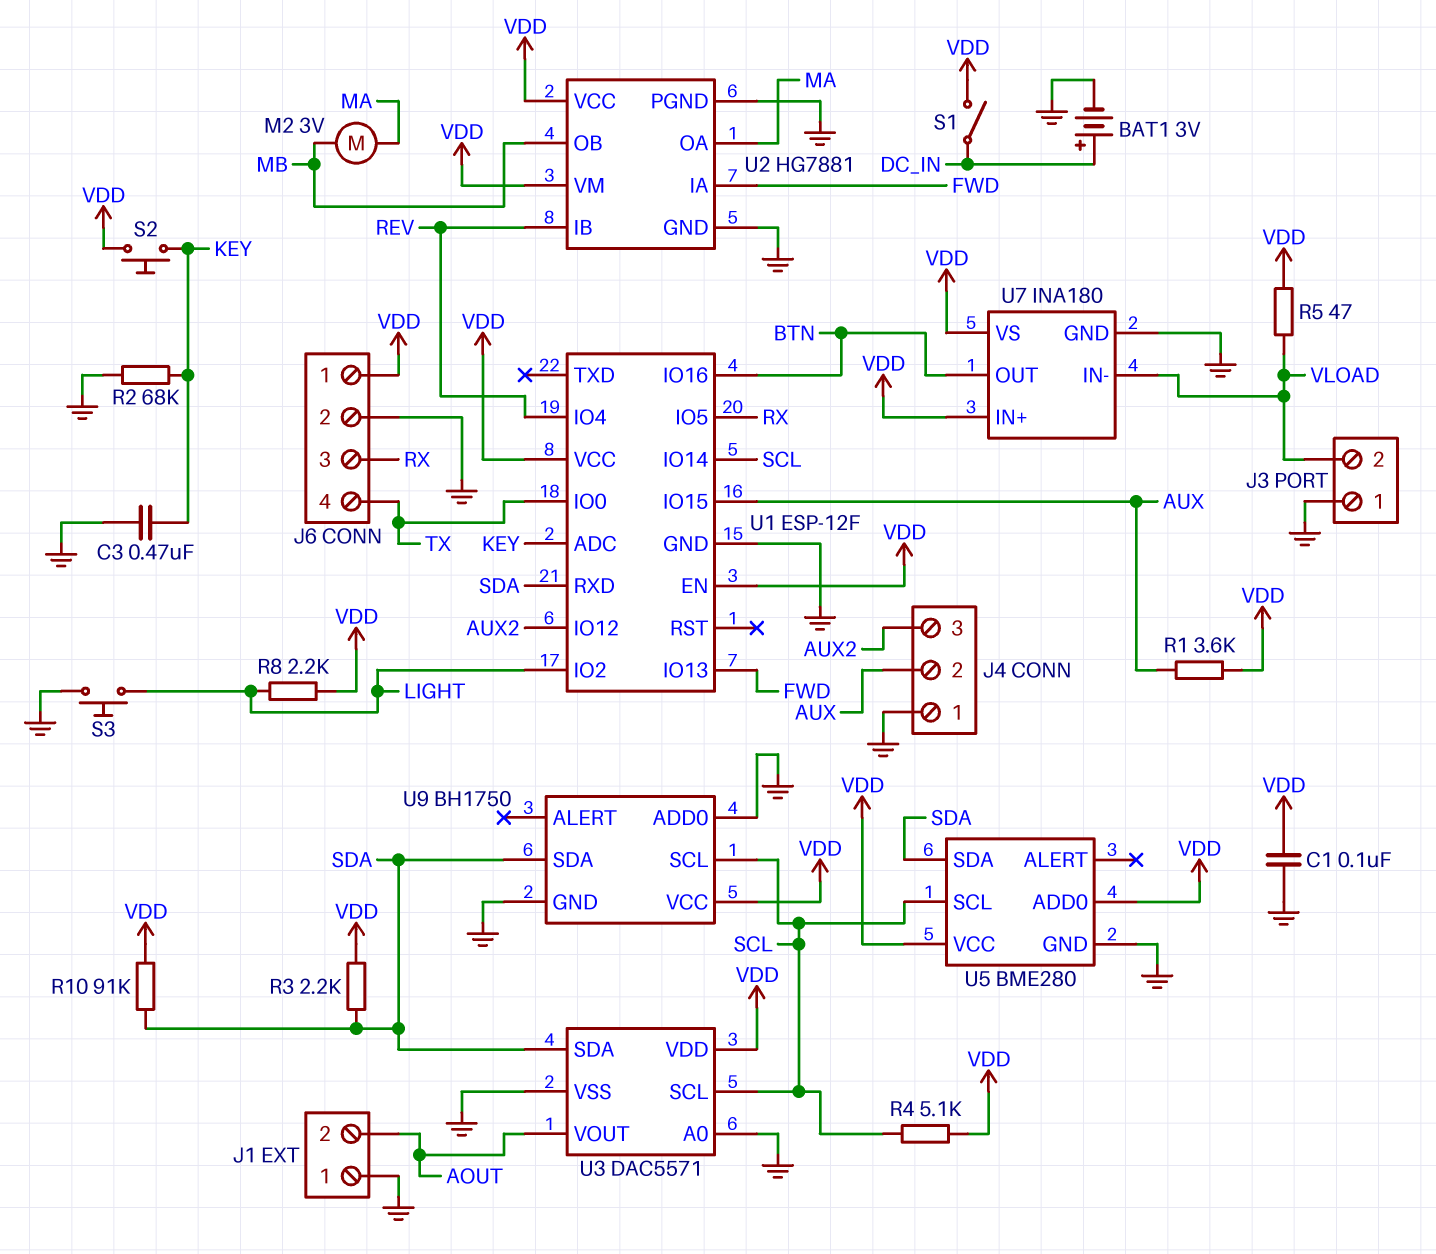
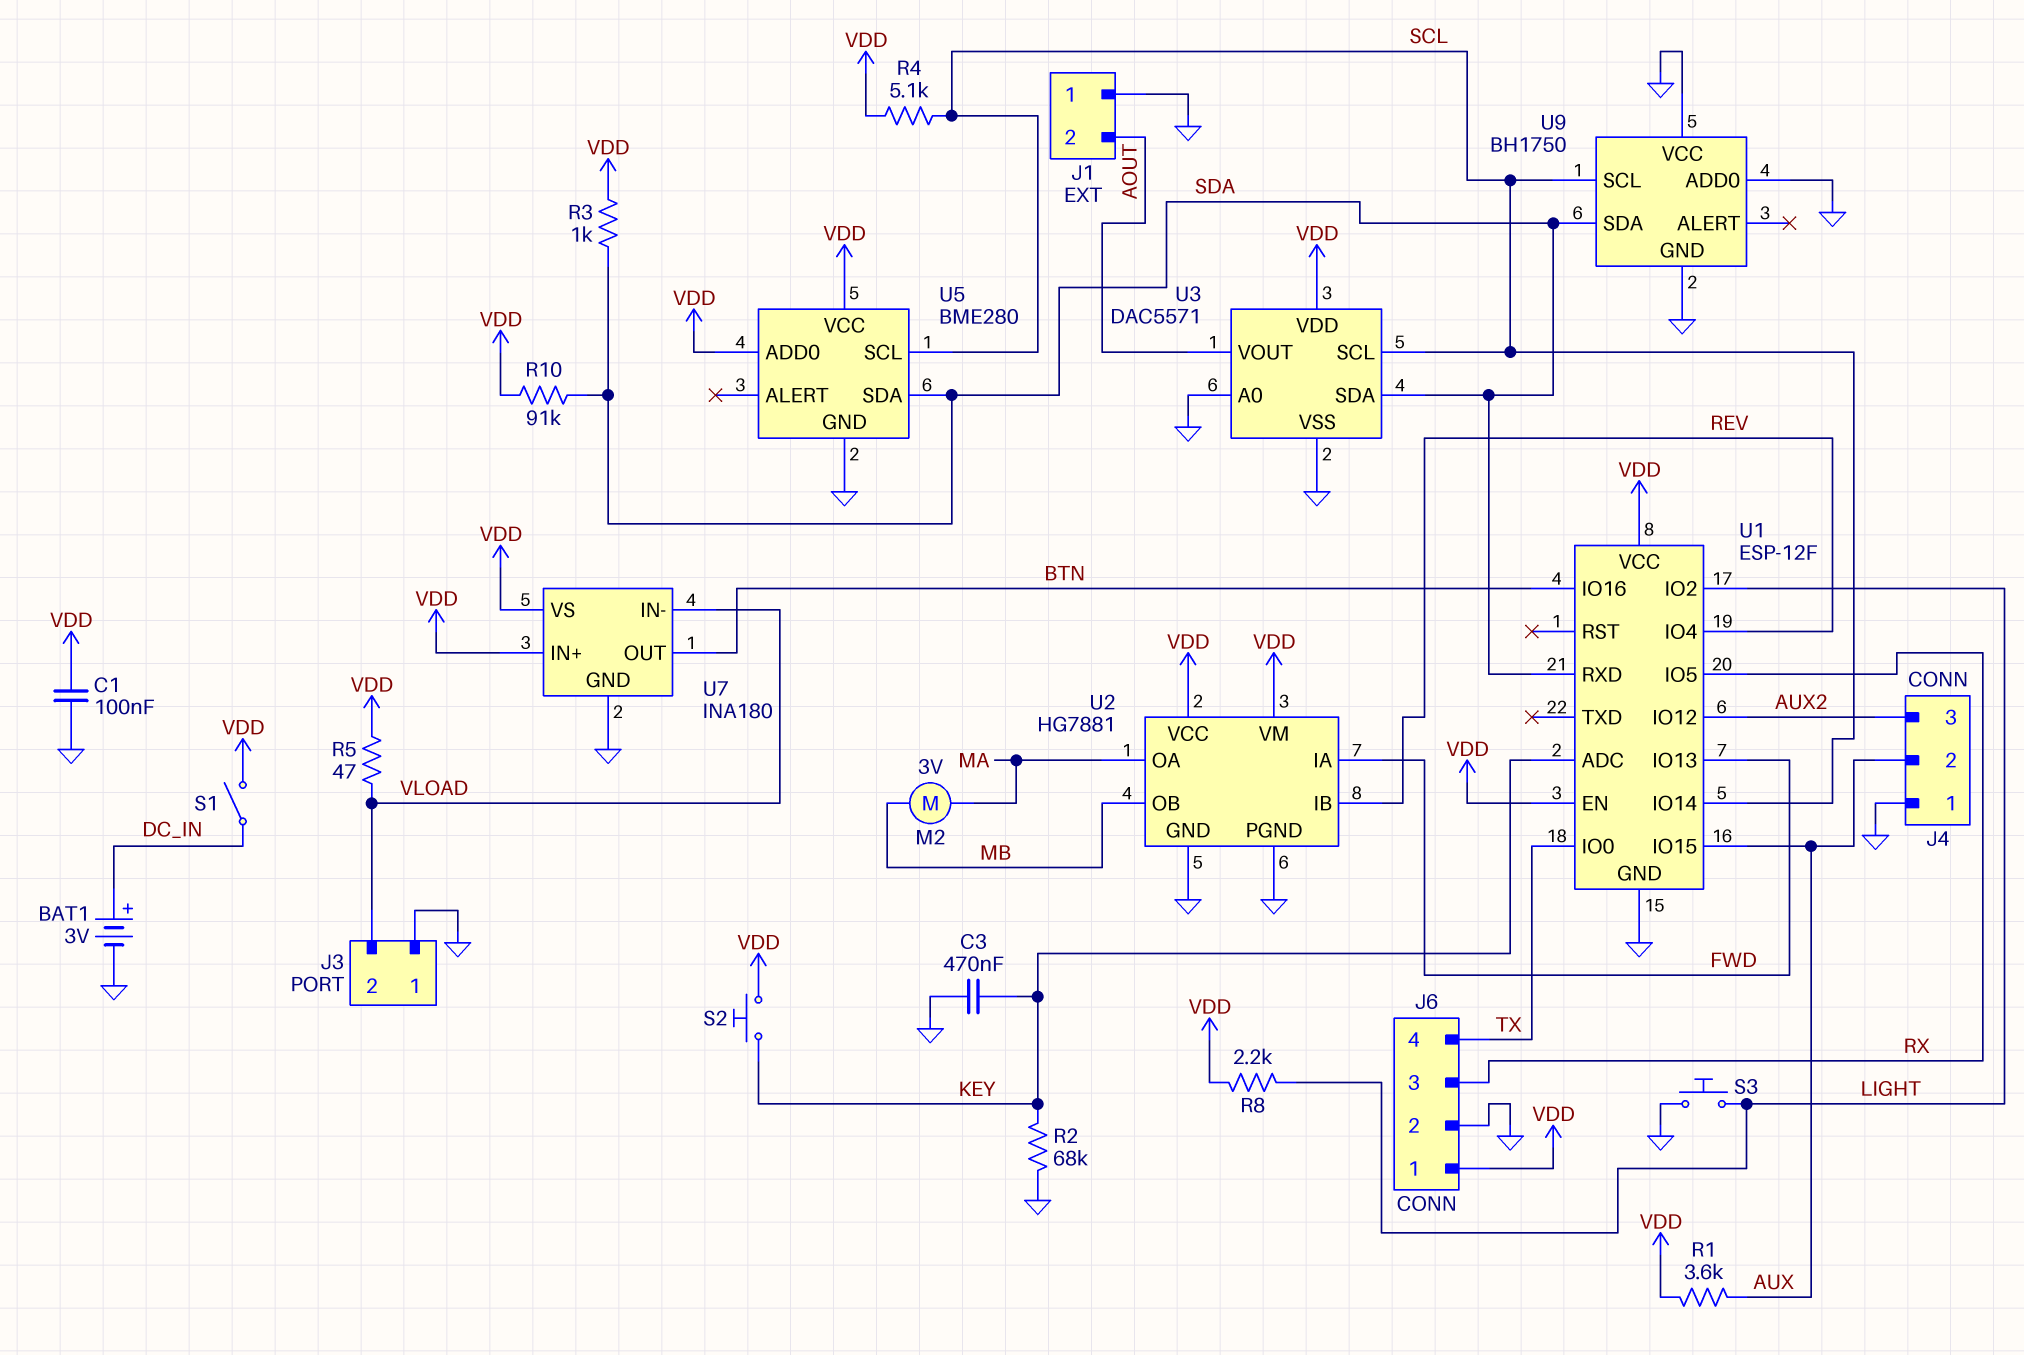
R3: 2.2k (SDA, VDD) -> 1k (SDA, VDD)
U9 pin VCC: VDD -> GND

